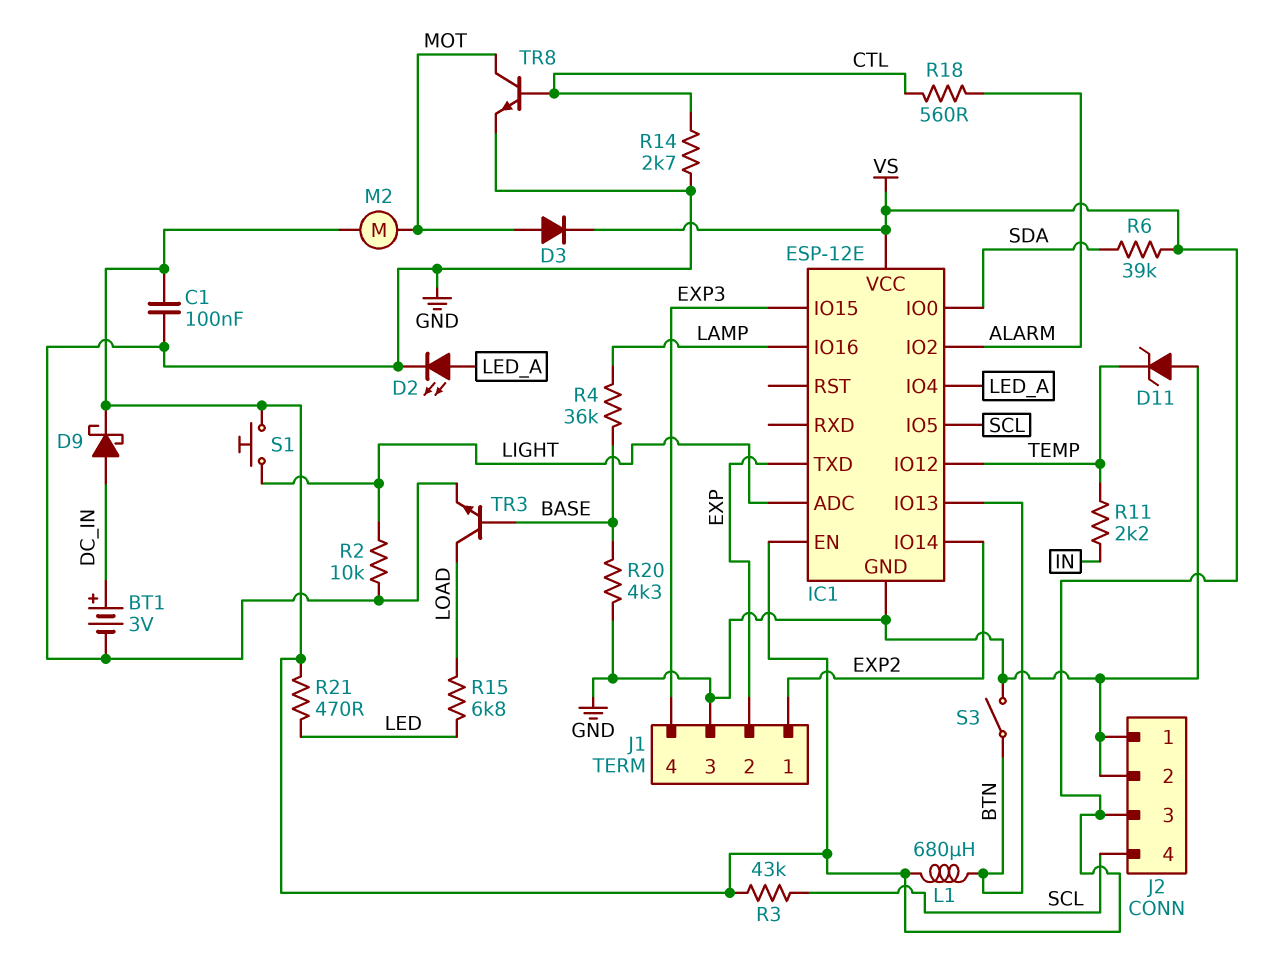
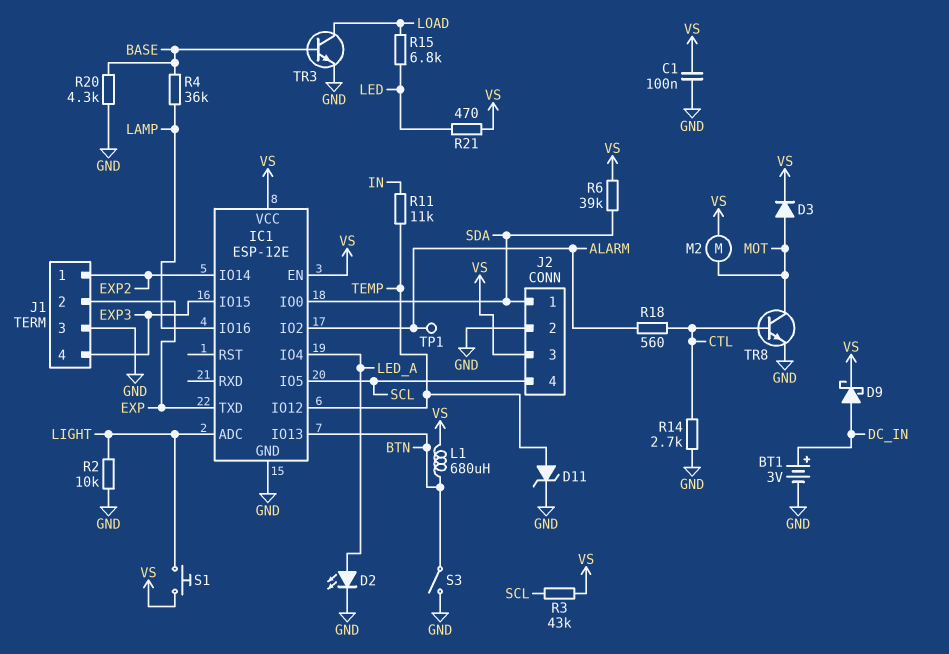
D11: zener (A GND, K TEMP) -> zener (A TEMP, K GND)
J2 pin 1: GND -> SDA
R11: 2.2k (IN, TEMP) -> 11k (IN, TEMP)
TP1: none -> test point (ALARM)

